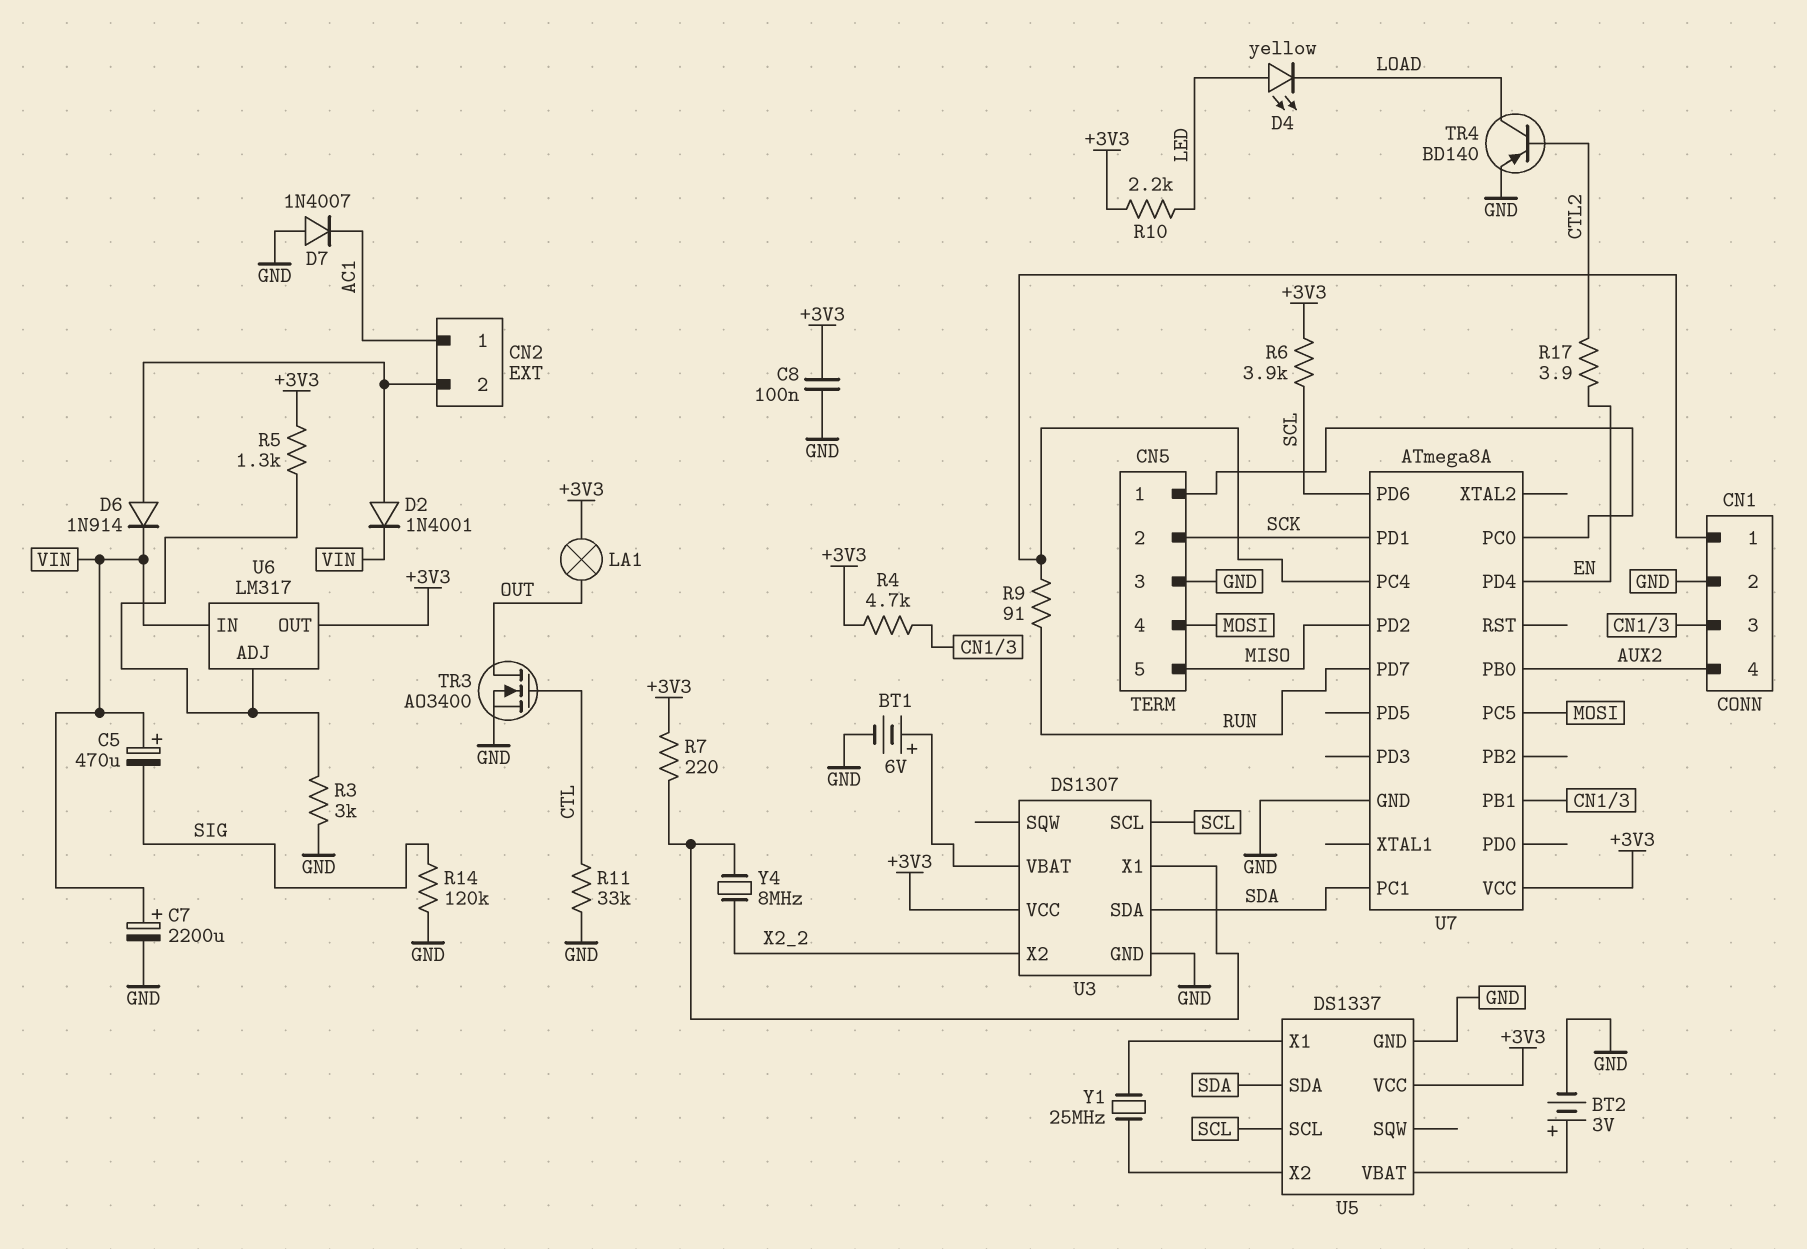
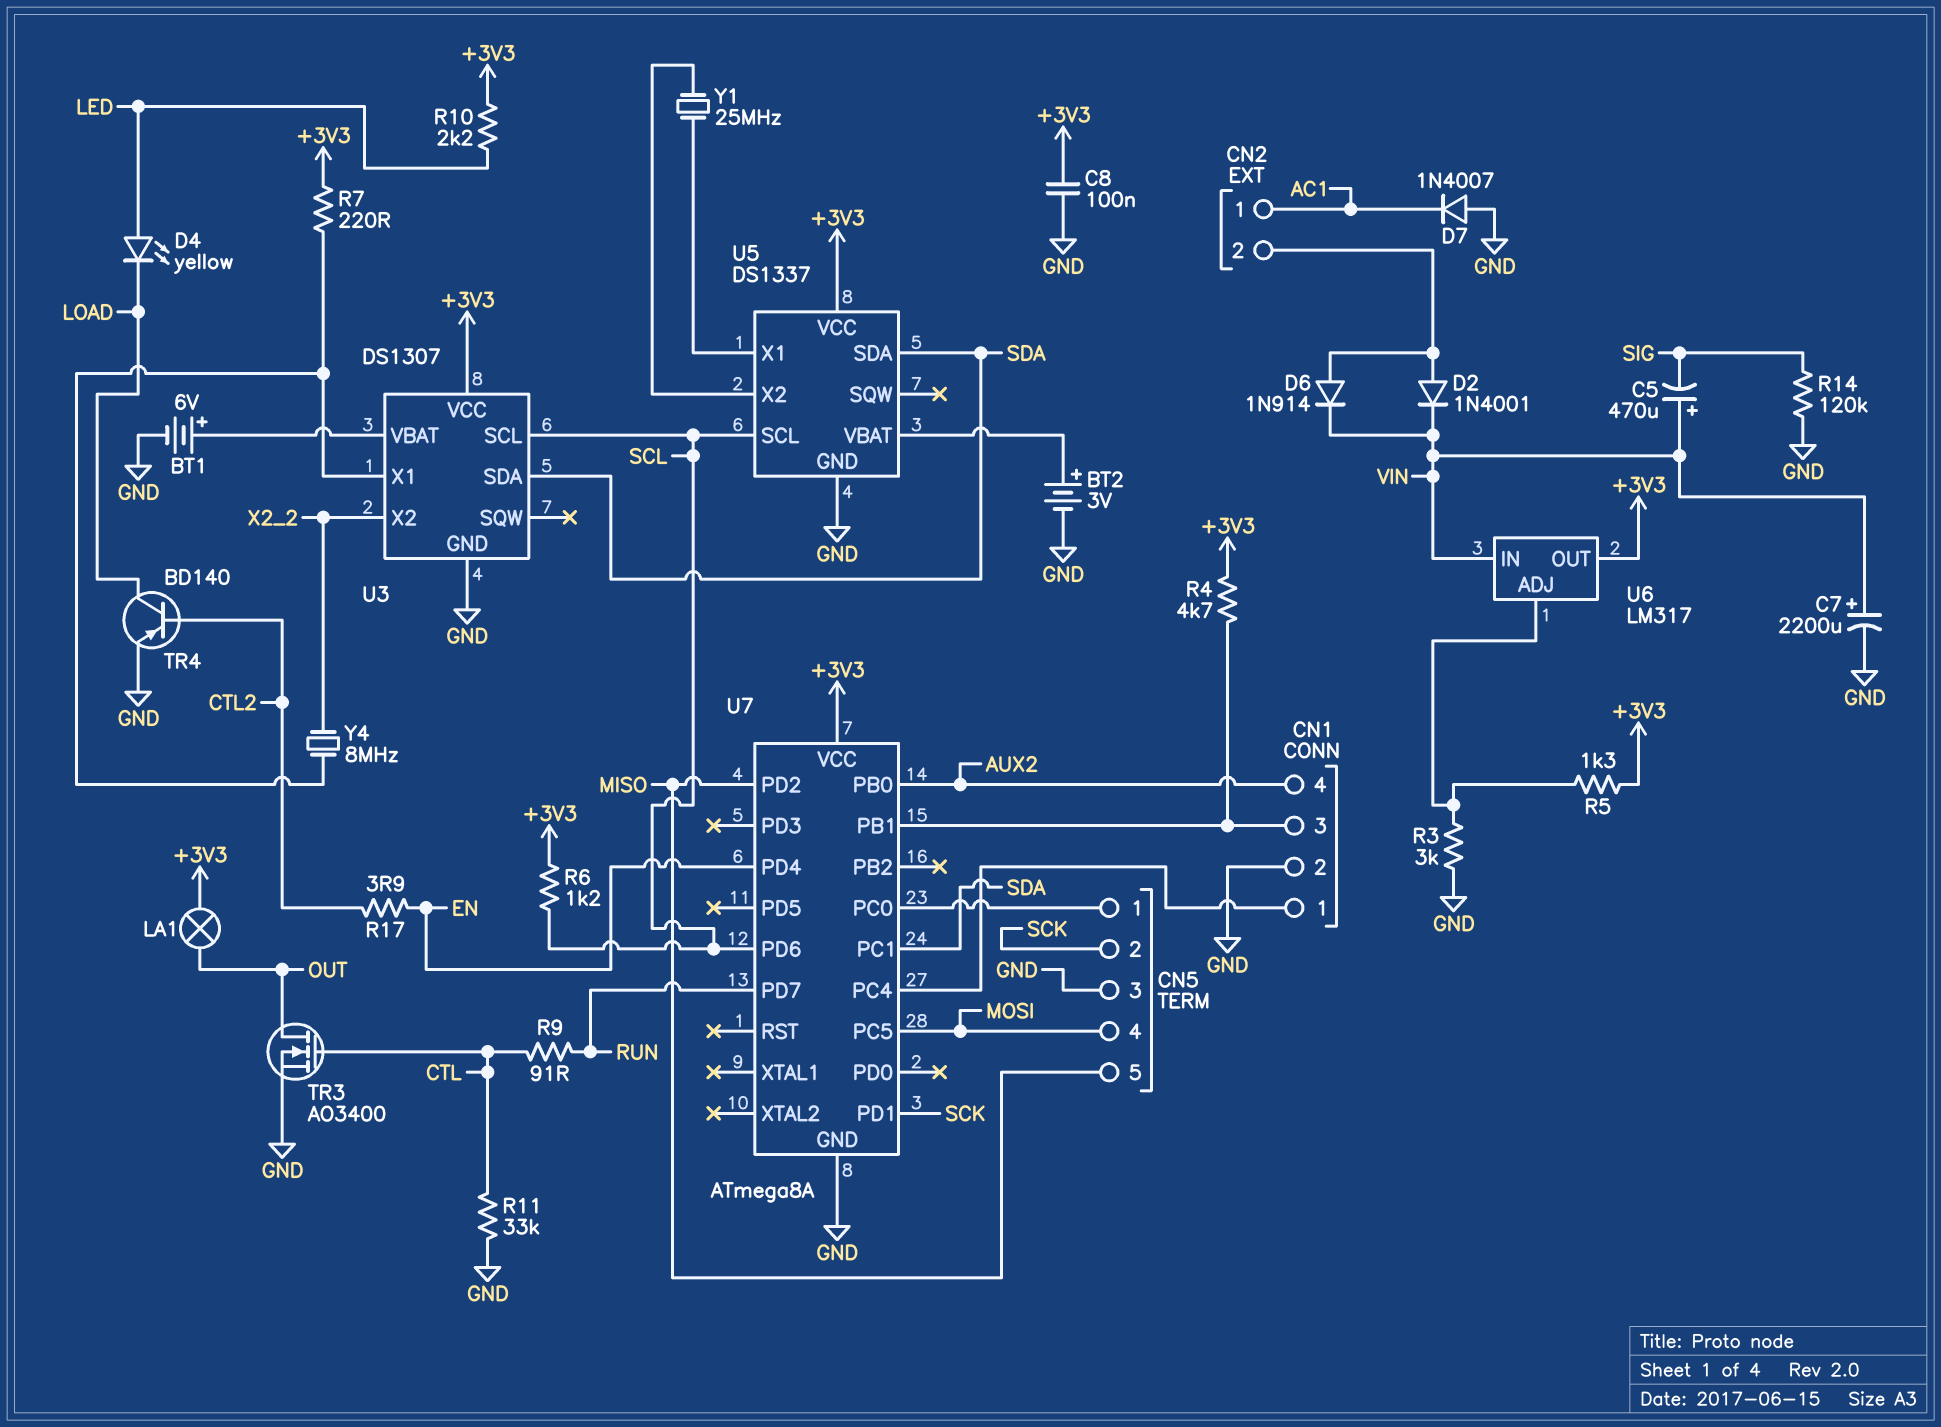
R6: 3.9k (+3V3, SCL) -> 1.2k (+3V3, SCL)
R9: 91 (CN1/1, RUN) -> 91 (CTL, RUN)

